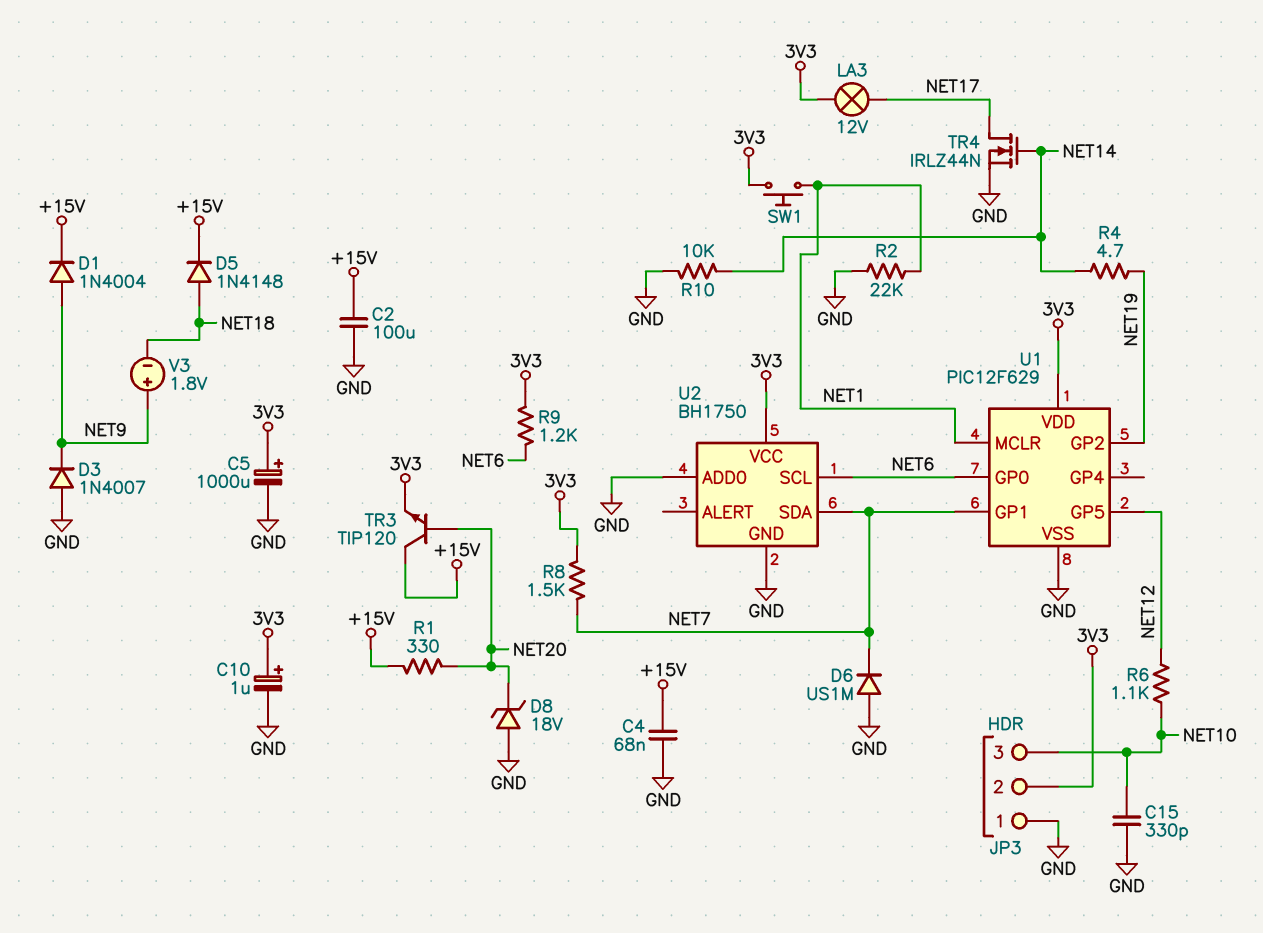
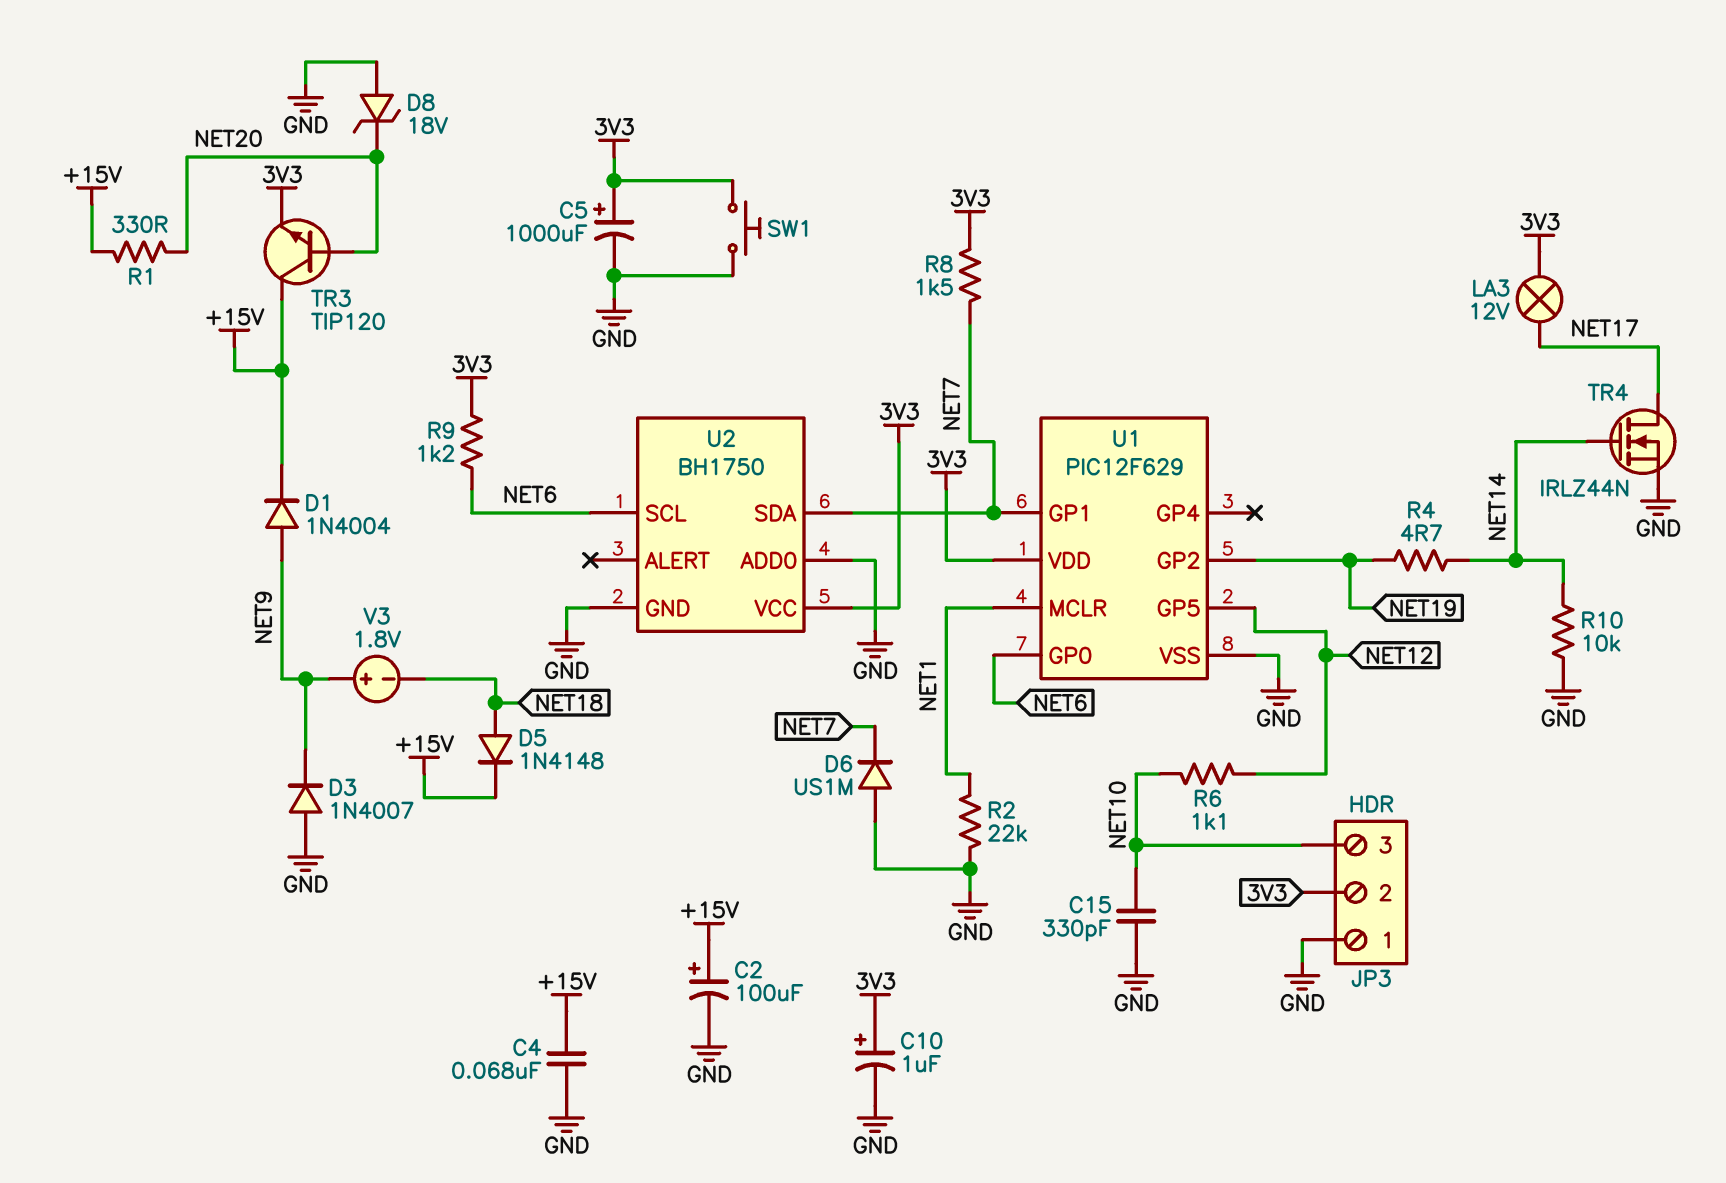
C2: 100uF (+15V, GND) -> 100uF (plus +15V, minus GND)
SW1: button (3V3, NET1) -> button (3V3, GND)

